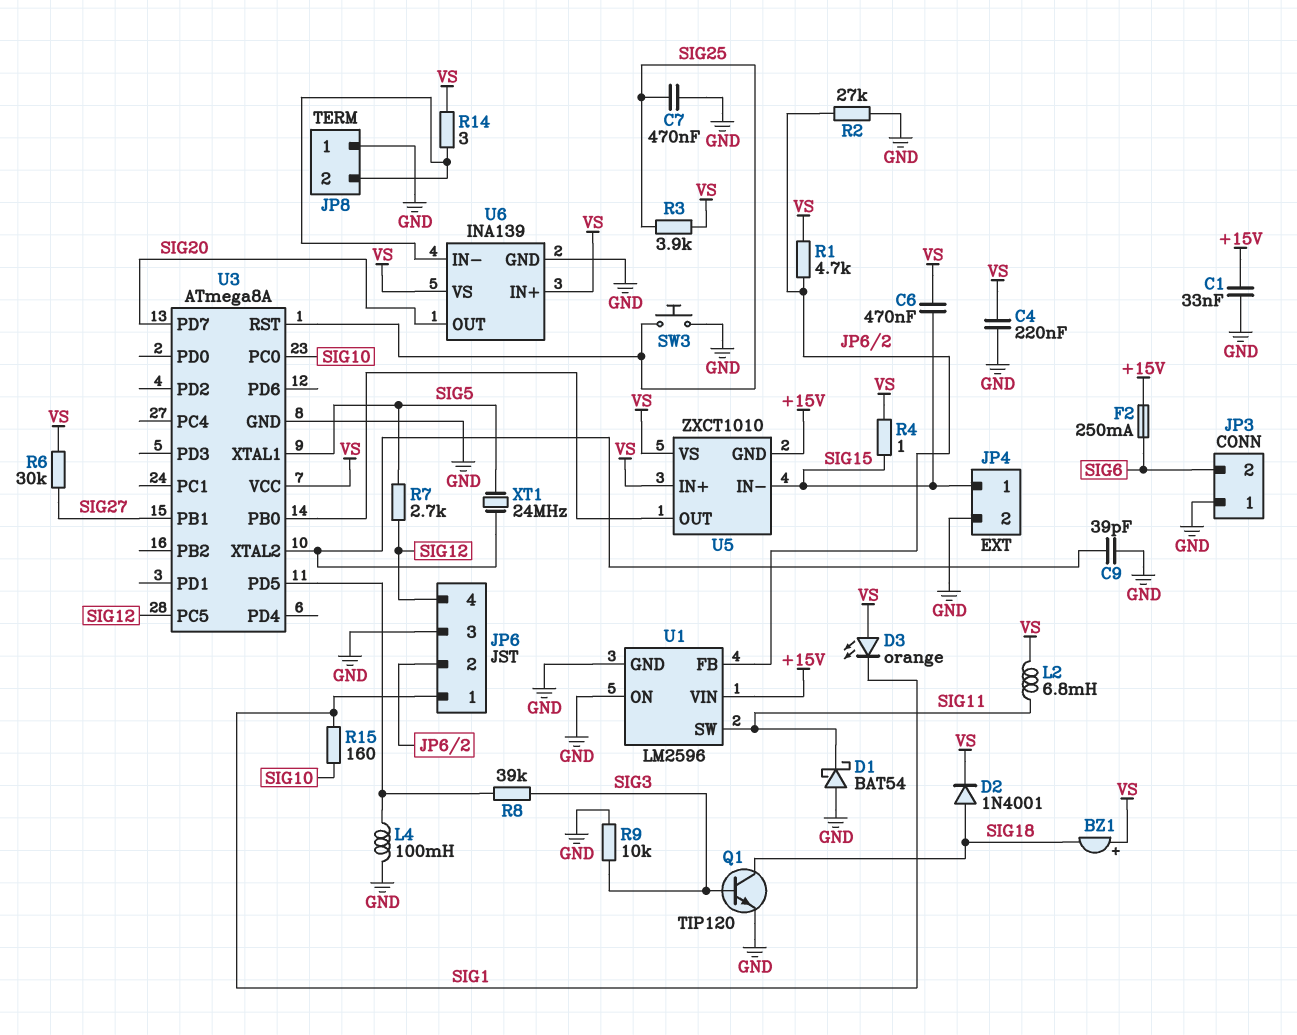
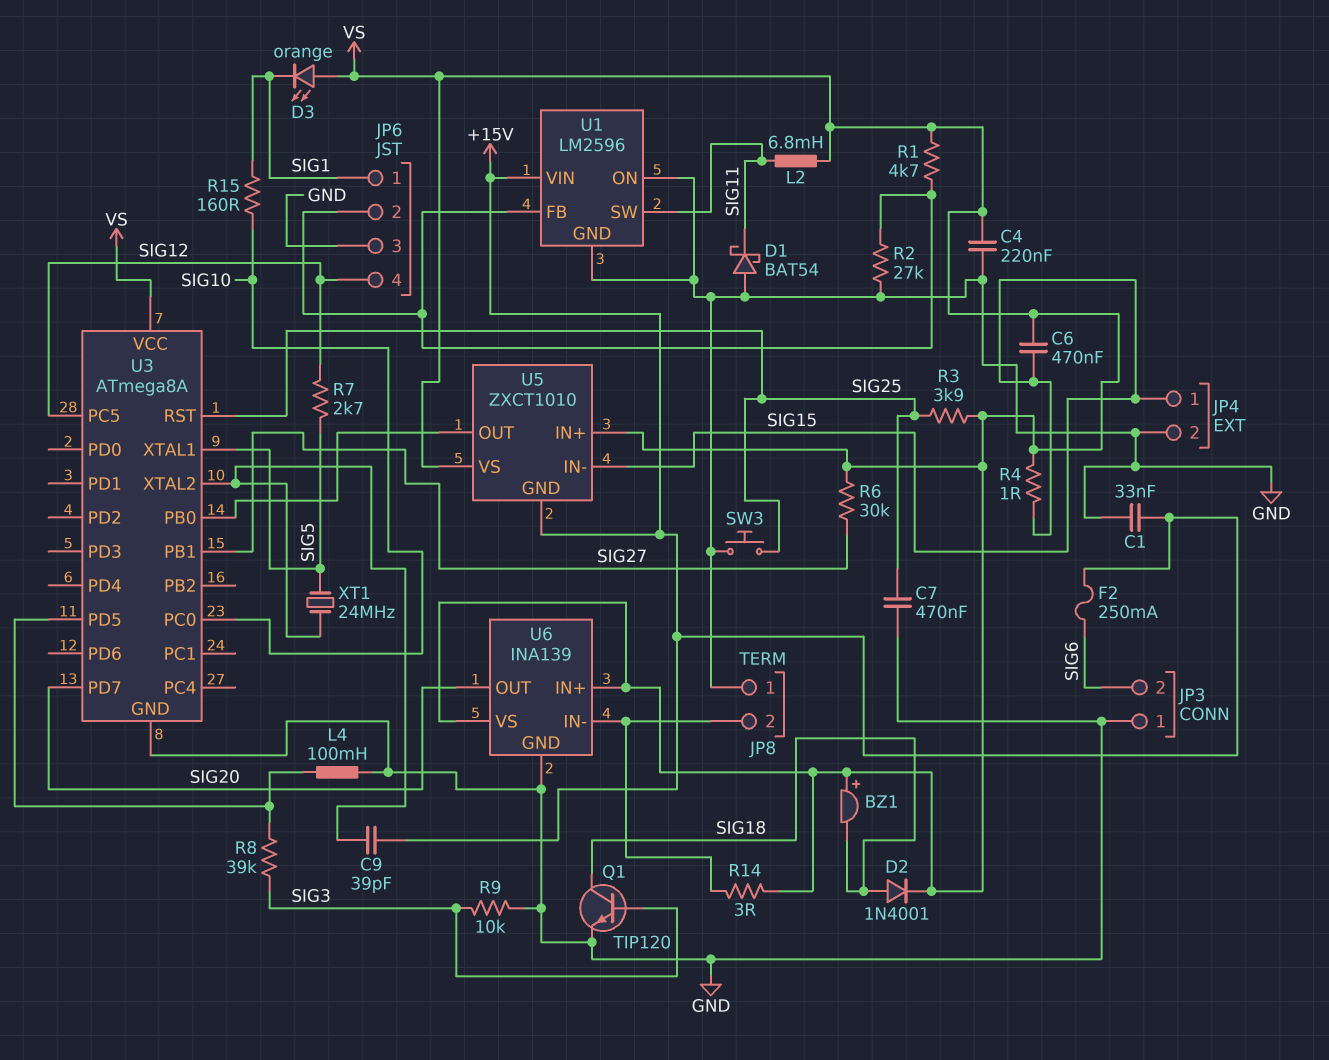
C9: 39pF (GND, U3/XTAL2) -> 39pF (+15V, U3/XTAL2)

